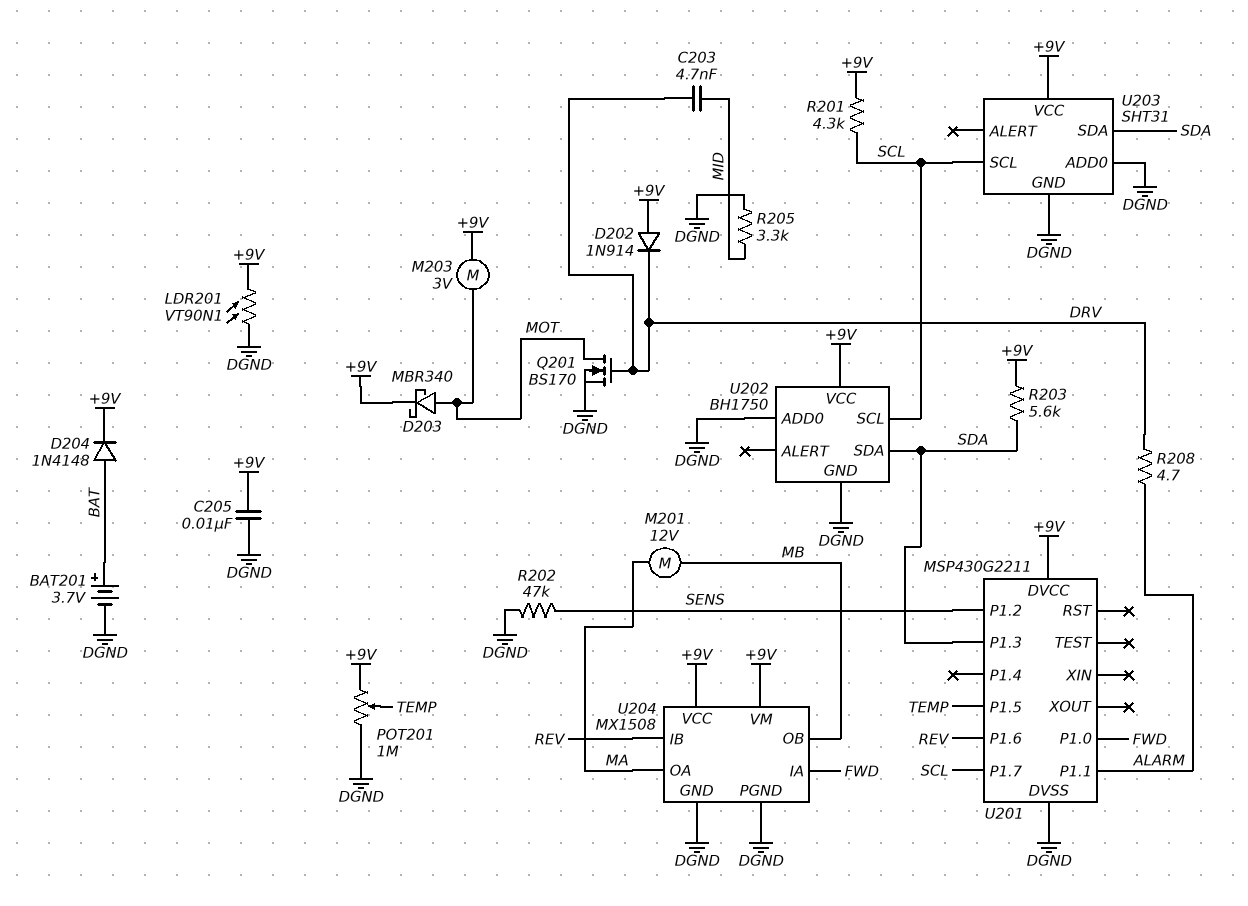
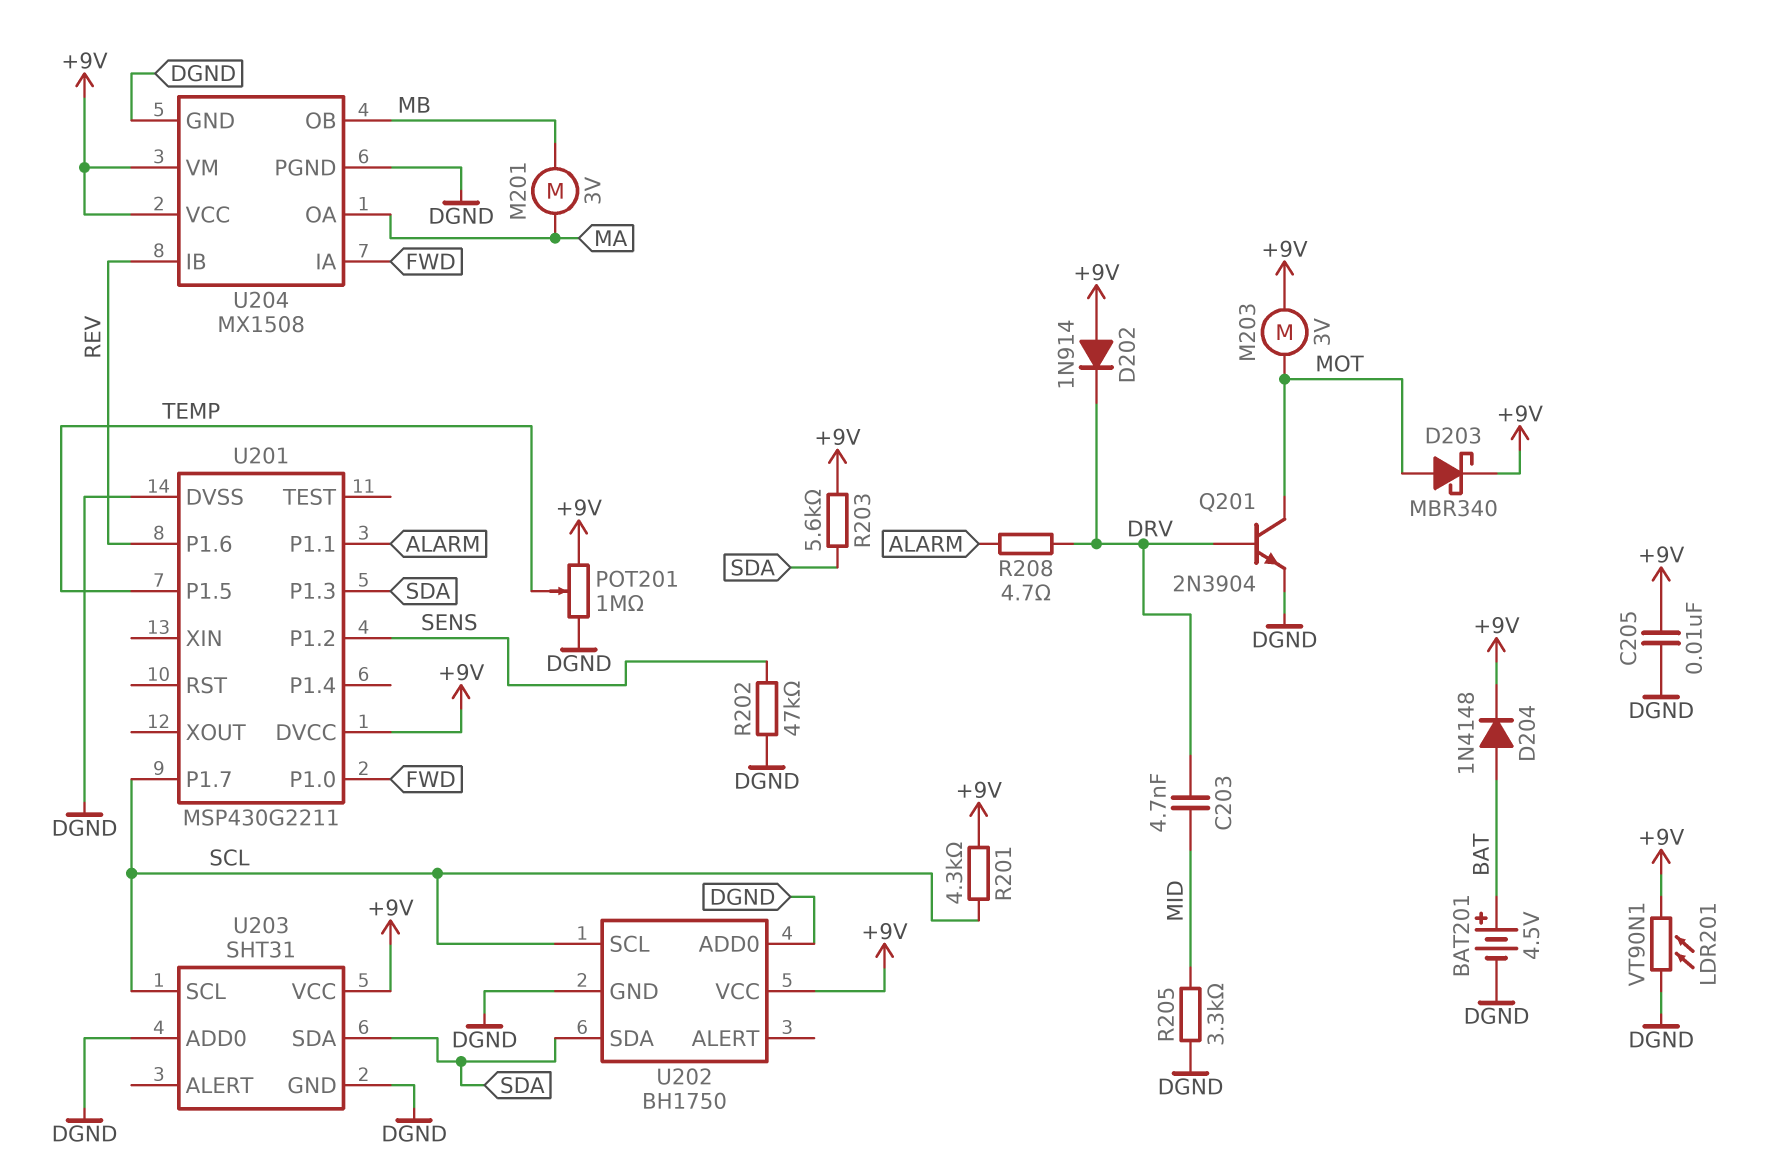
BAT201: 3.7V (plus BAT, minus DGND) -> 4.5V (plus BAT, minus DGND)
M201: motor 12V (MA, MB) -> motor 3V (MA, MB)
Q201: NMOS BS170 (G DRV, D MOT, S DGND) -> NPN 2N3904 (B DRV, C MOT, E DGND)

